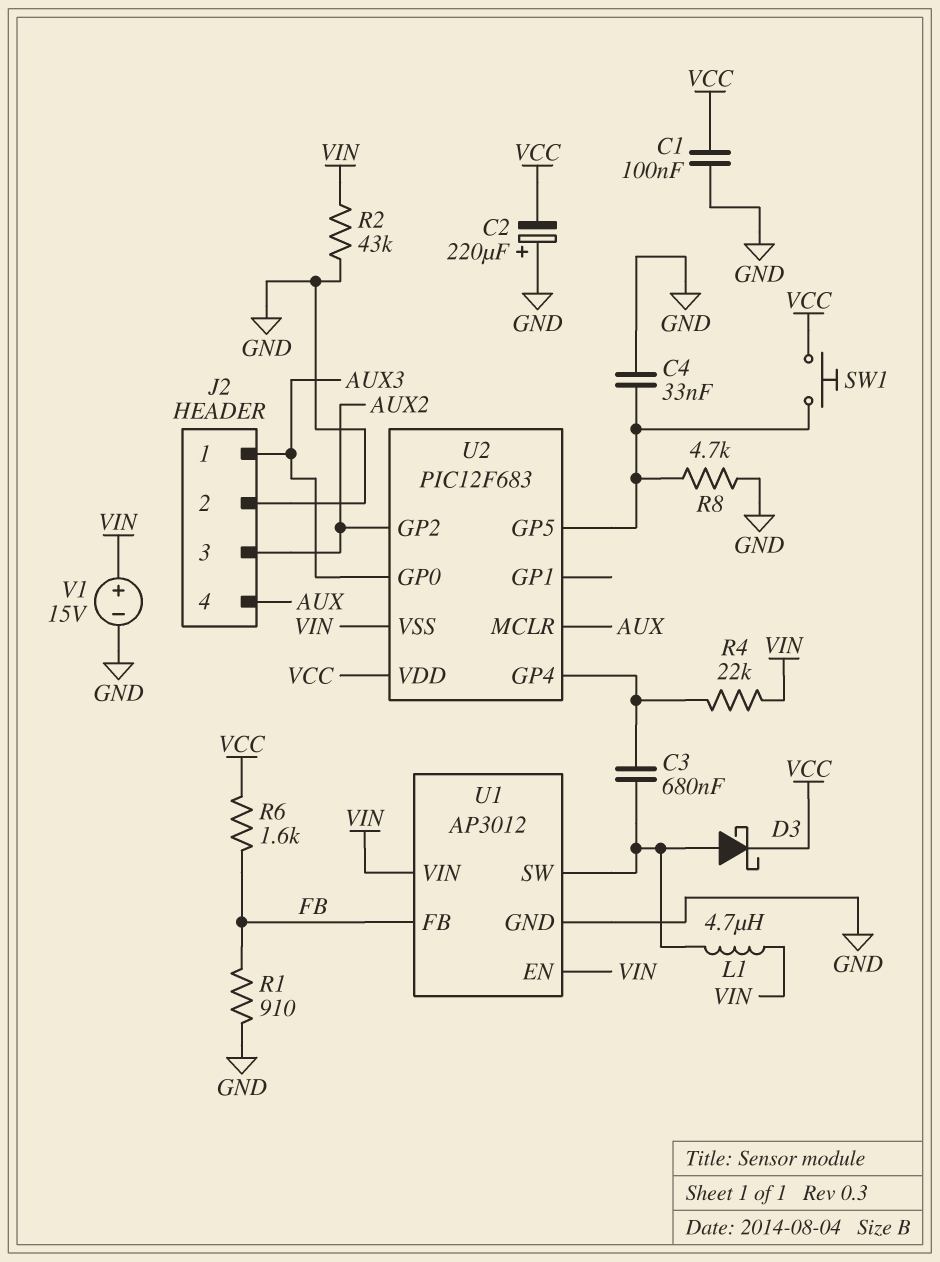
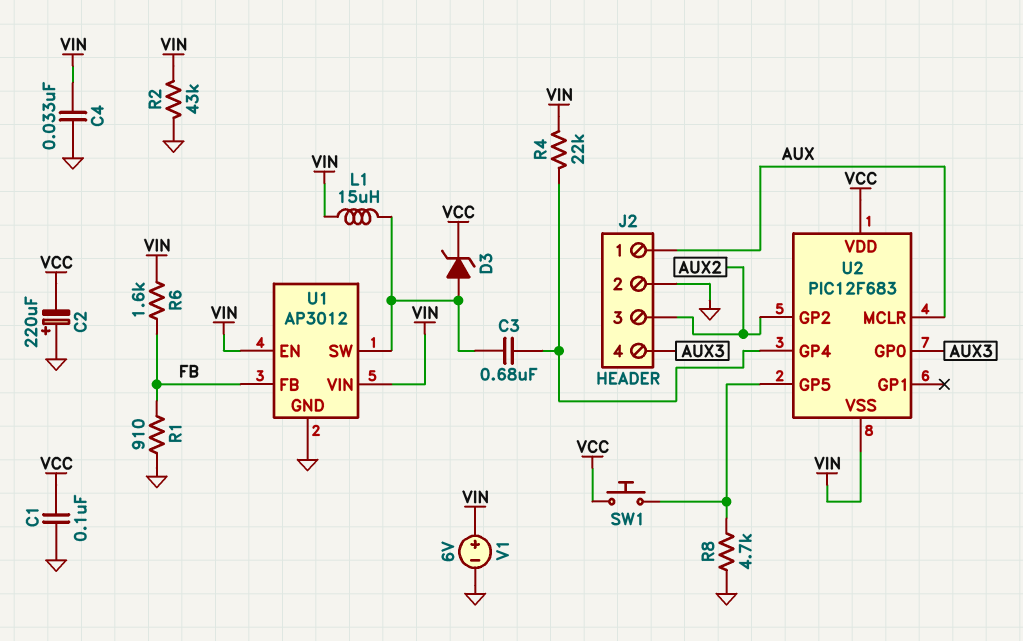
C4: 33nF (GND, U2/GP5) -> 33nF (GND, VIN)
D3: schottky (A U1/SW, K VCC) -> zener (A U1/SW, K VCC)
J2 pin 1: AUX3 -> AUX
J2 pin 4: AUX -> AUX3
L1: 4.7uH (U1/SW, VIN) -> 15uH (U1/SW, VIN)
R6: 1.6k (FB, VCC) -> 1.6k (FB, VIN)
V1: 15V (plus VIN, minus GND) -> 6V (plus VIN, minus GND)

